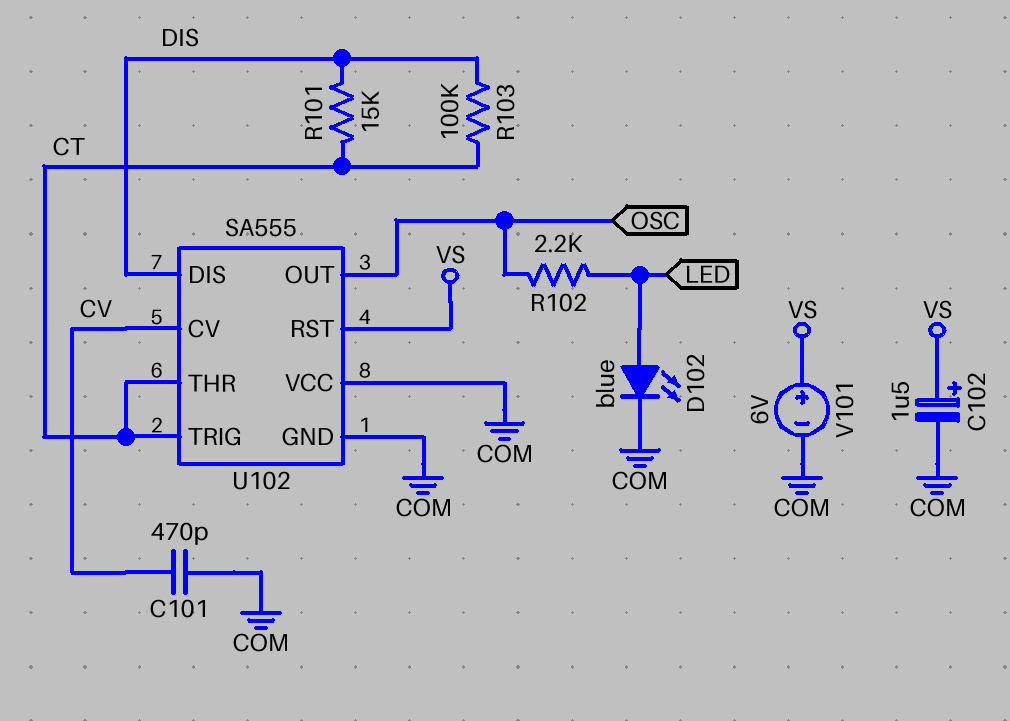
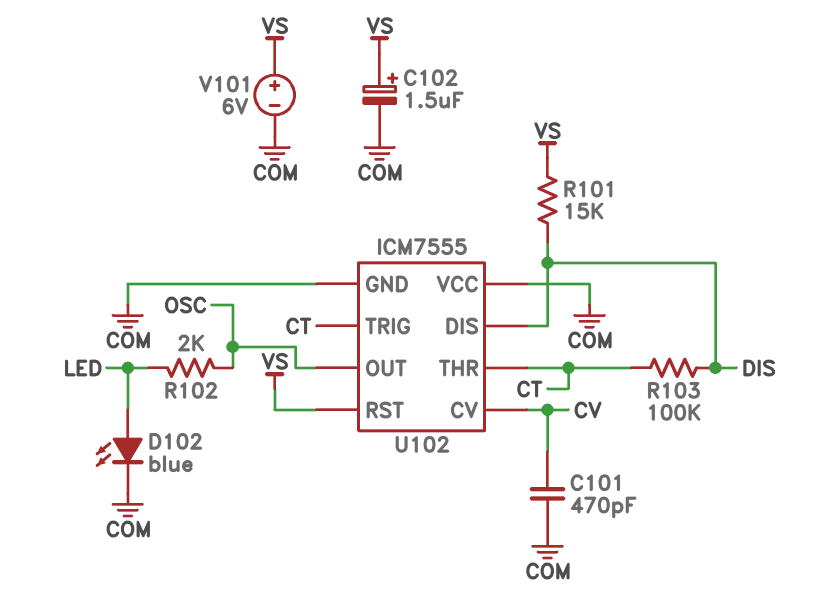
R101: 15k (CT, DIS) -> 15k (DIS, VS)
R102: 2.2k (LED, OSC) -> 2k (LED, OSC)
U102: SA555 -> ICM7555

